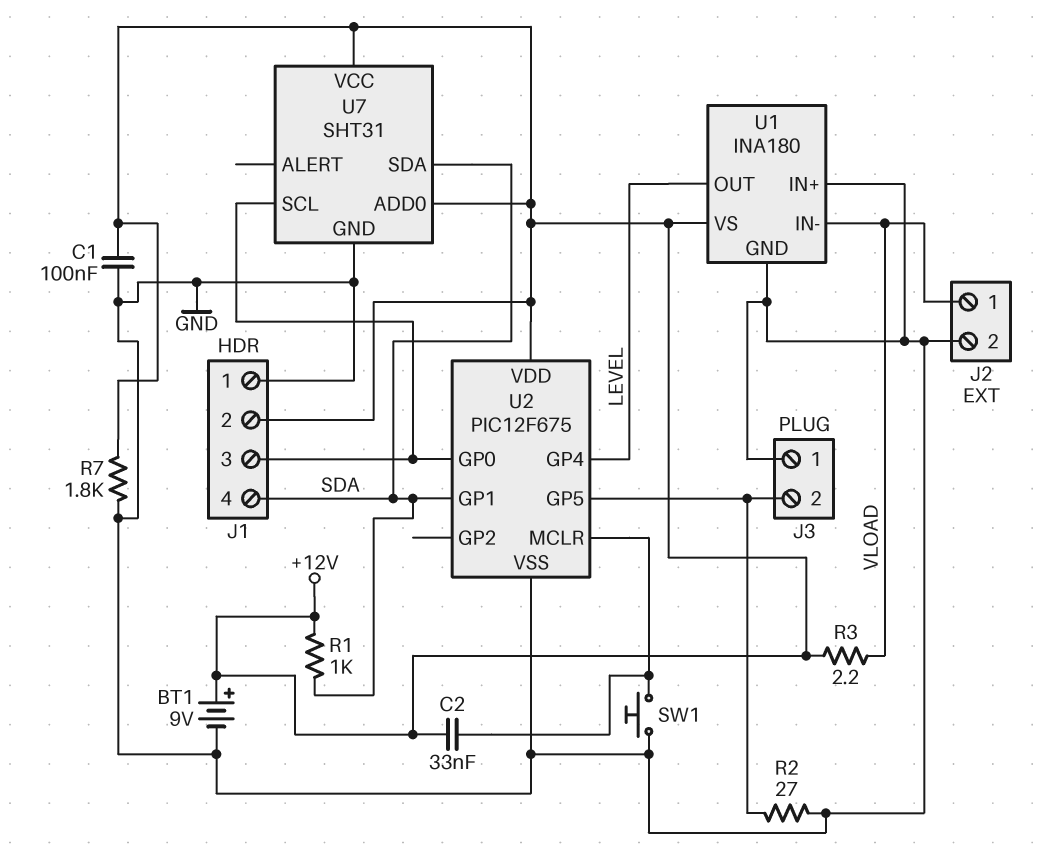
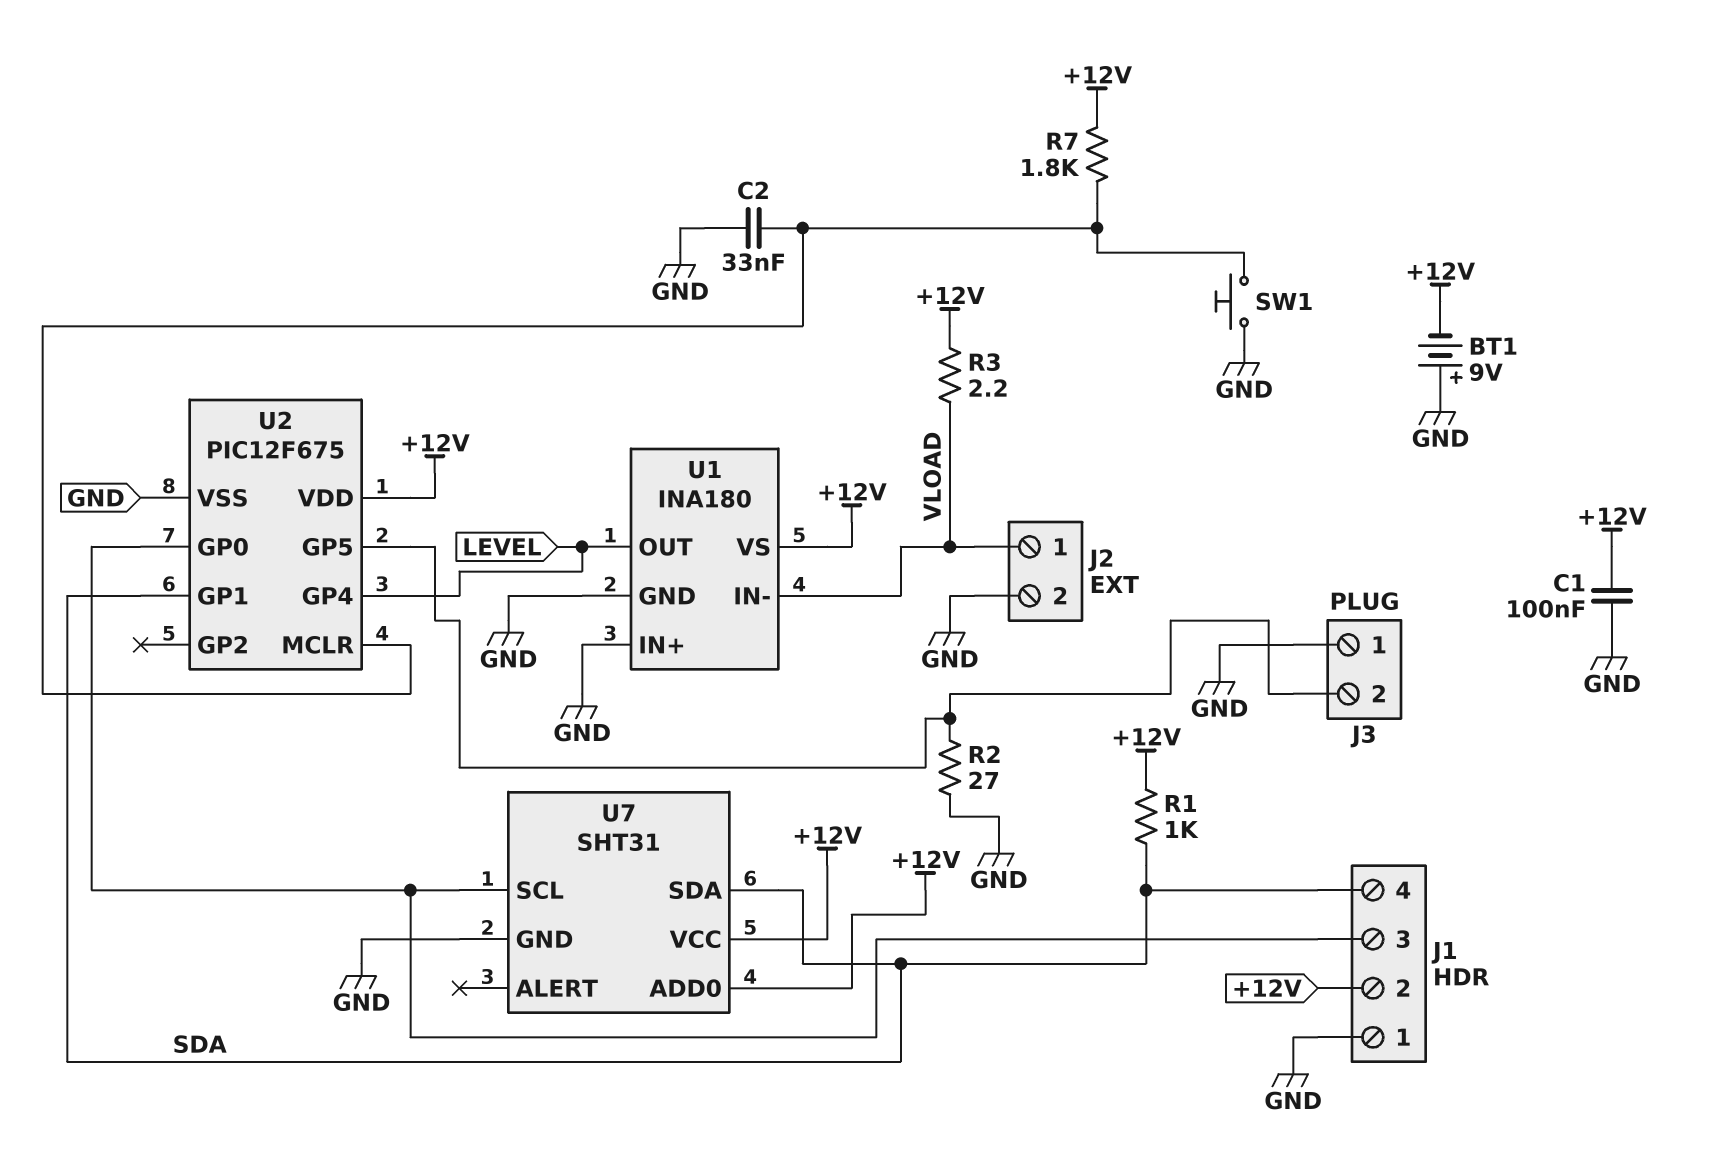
BT1: 9V (plus +12V, minus GND) -> 9V (plus GND, minus +12V)
C2: 33nF (+12V, U2/MCLR) -> 33nF (GND, U2/MCLR)
R7: 1.8k (+12V, GND) -> 1.8k (+12V, U2/MCLR)

